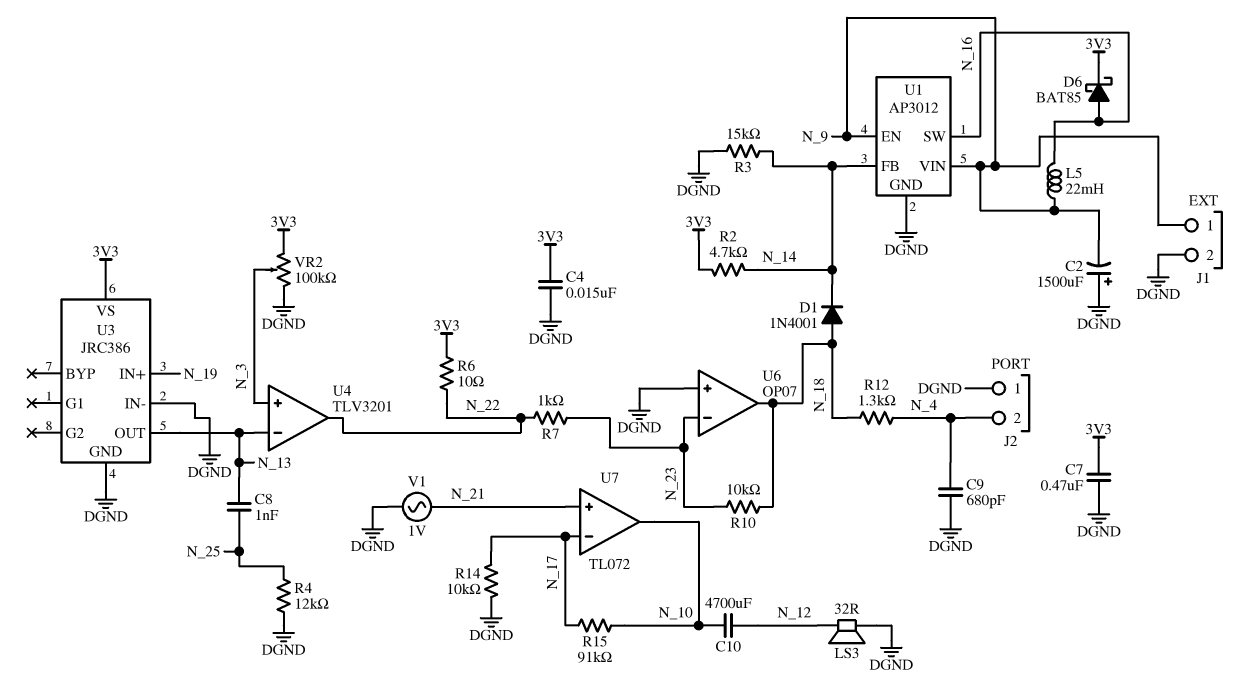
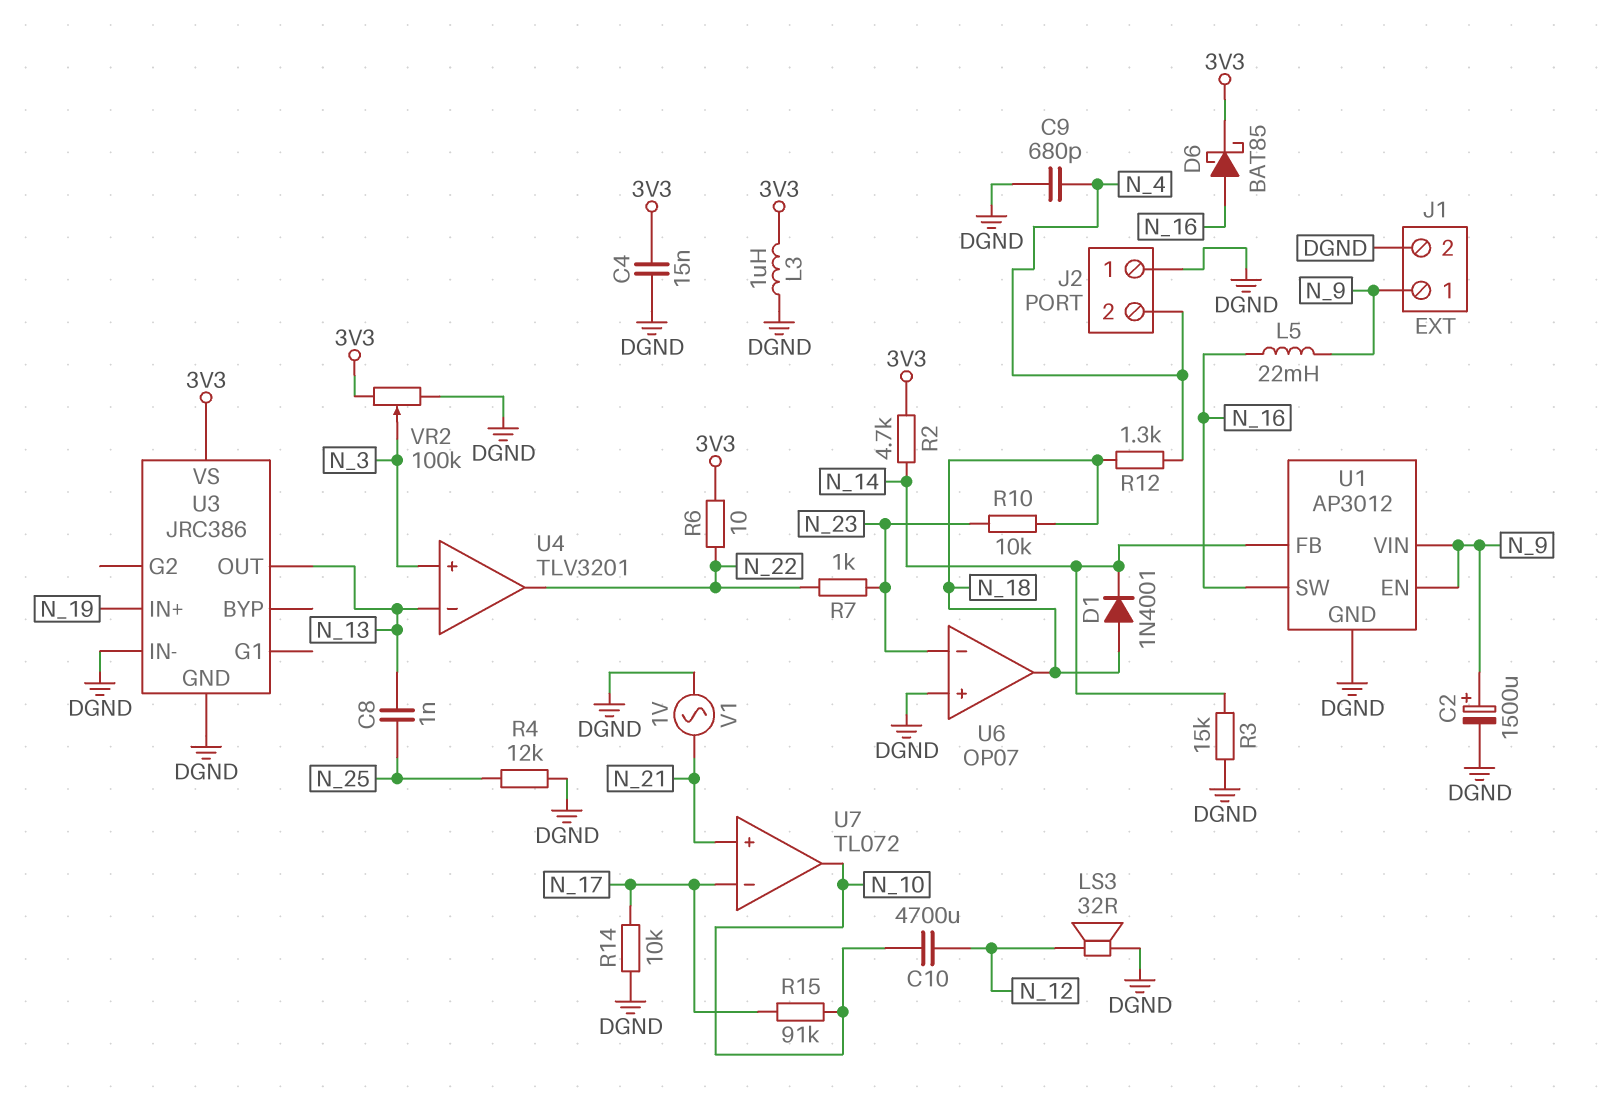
C2: 1500uF (plus DGND, minus N_9) -> 1500uF (plus N_9, minus DGND)
C7: 470nF (3V3, DGND) -> none
L3: none -> 1uH (3V3, DGND)

